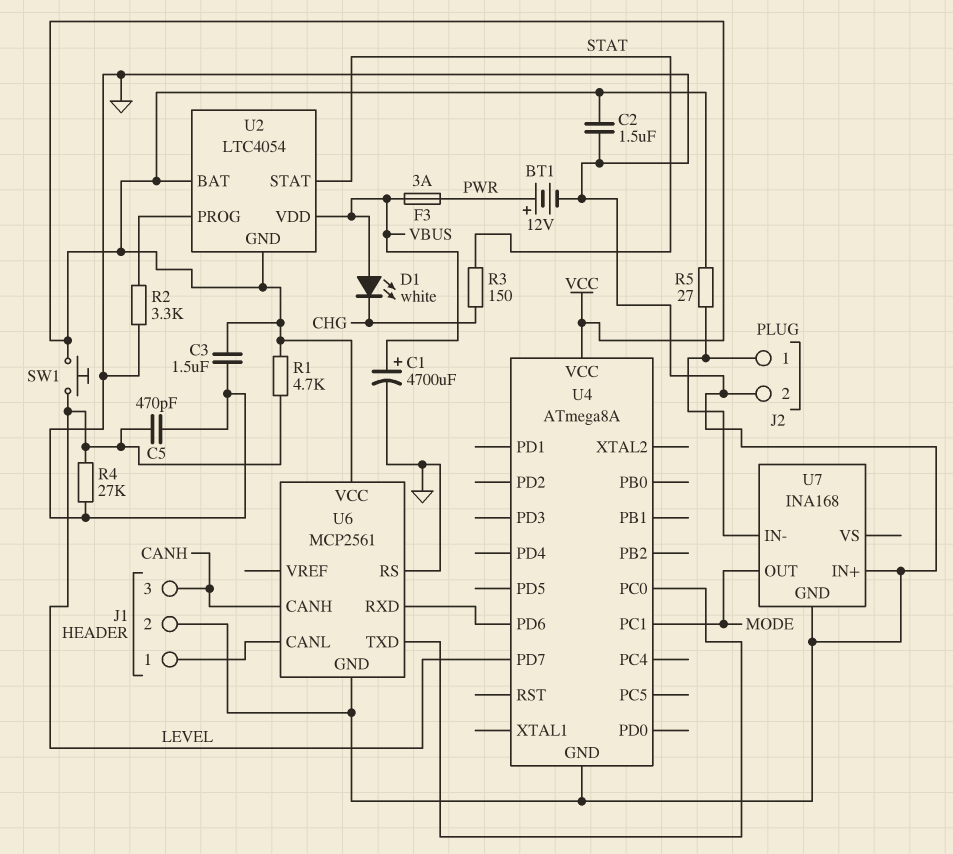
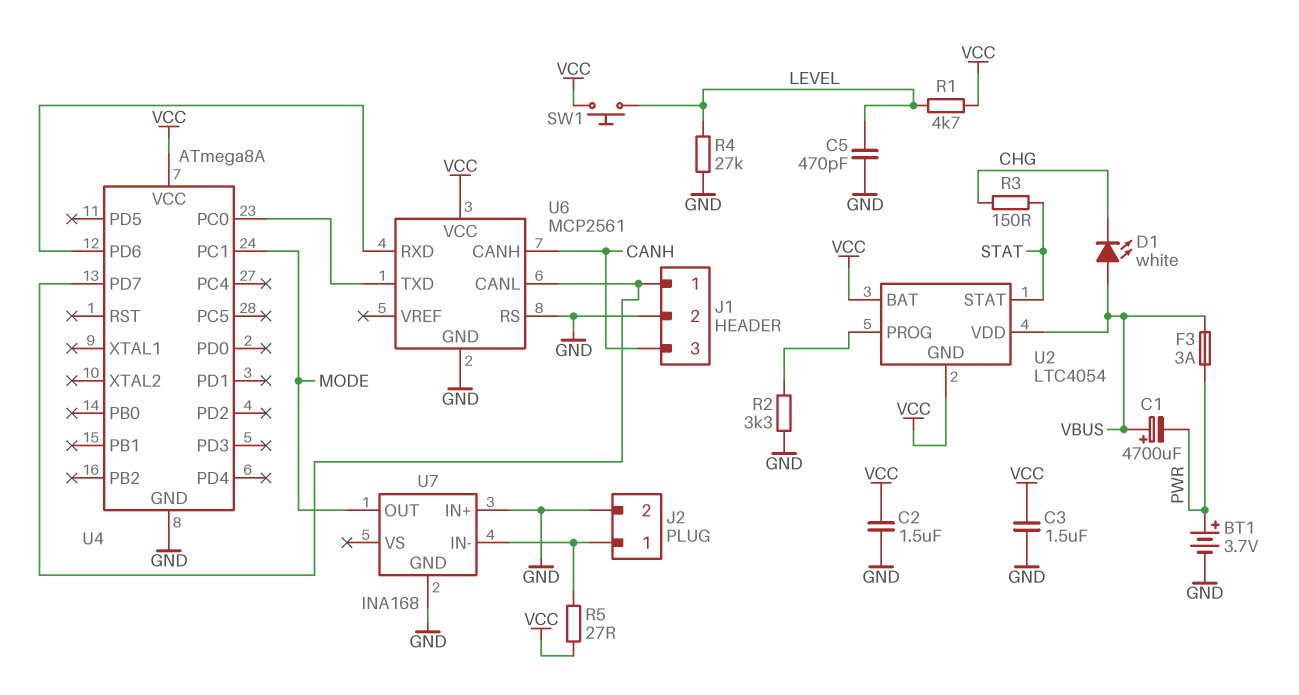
BT1: 12V (plus PWR, minus GND) -> 3.7V (plus PWR, minus GND)
C1: 4700uF (plus VBUS, minus GND) -> 4700uF (plus VBUS, minus PWR)
U4 pin PD7: LEVEL -> J1/1

